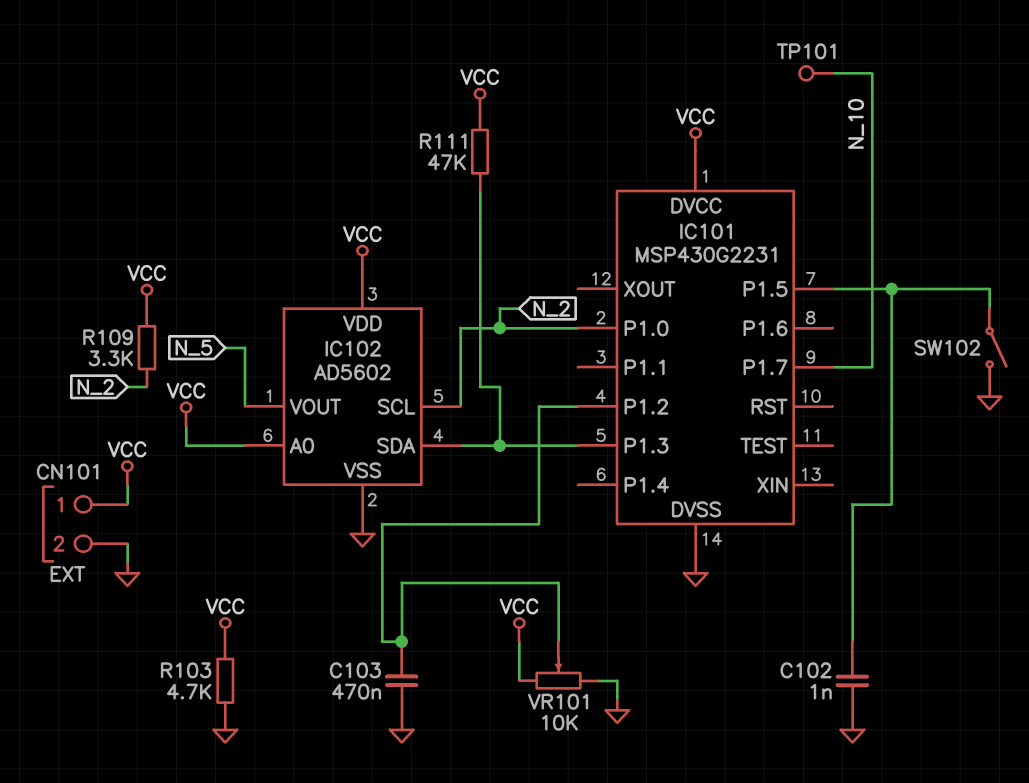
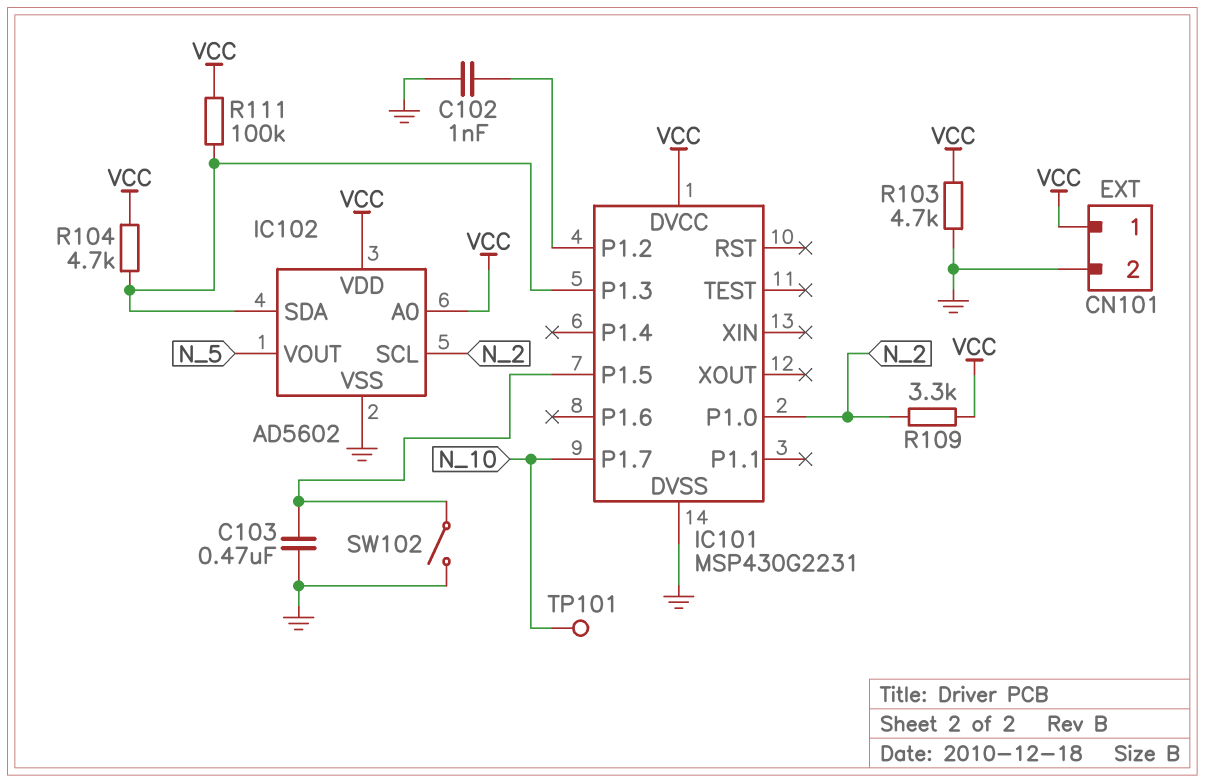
C102: 1nF (GND, IC101/P1.5) -> 1nF (GND, IC101/P1.2)
C103: 470nF (GND, IC101/P1.2) -> 470nF (GND, IC101/P1.5)
R104: none -> 4.7k (IC101/P1.3, VCC)
R111: 47k (IC101/P1.3, VCC) -> 100k (IC101/P1.3, VCC)
VR101: 10k (GND, VCC, wiper IC101/P1.2) -> none

